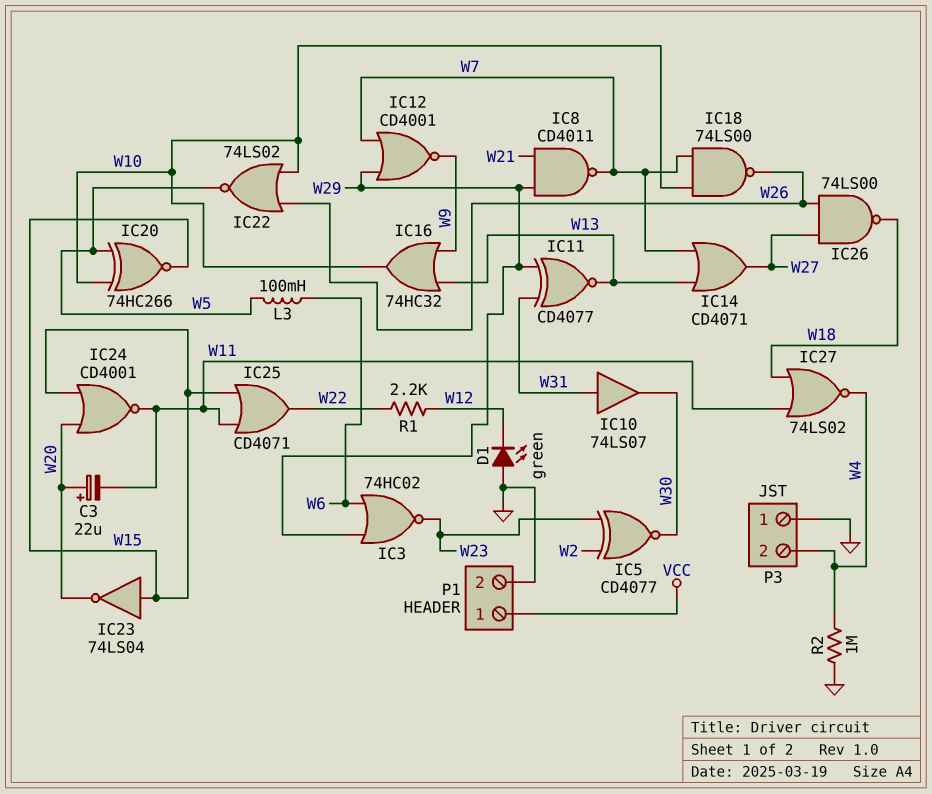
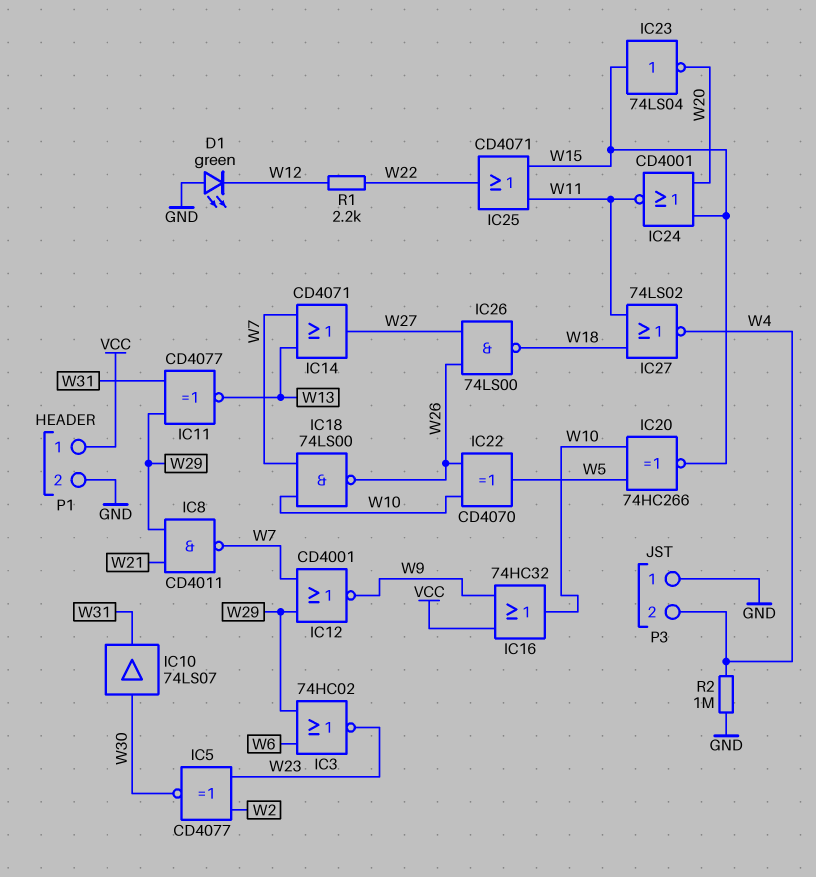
C3: 22uF (plus W20, minus W11) -> none
IC10: buffer 74LS07 (in W31, out W30) -> buffer 74LS07 (in W30, out W31)
IC16: OR 74HC32 (in W9, in W13, out W10) -> OR 74HC32 (in VCC, in W9, out W10)
IC22: NOR 74LS02 (in W10, in W26, out W5) -> XOR CD4070 (in W10, in W26, out W5)
L3: 100mH (W5, W6) -> none

